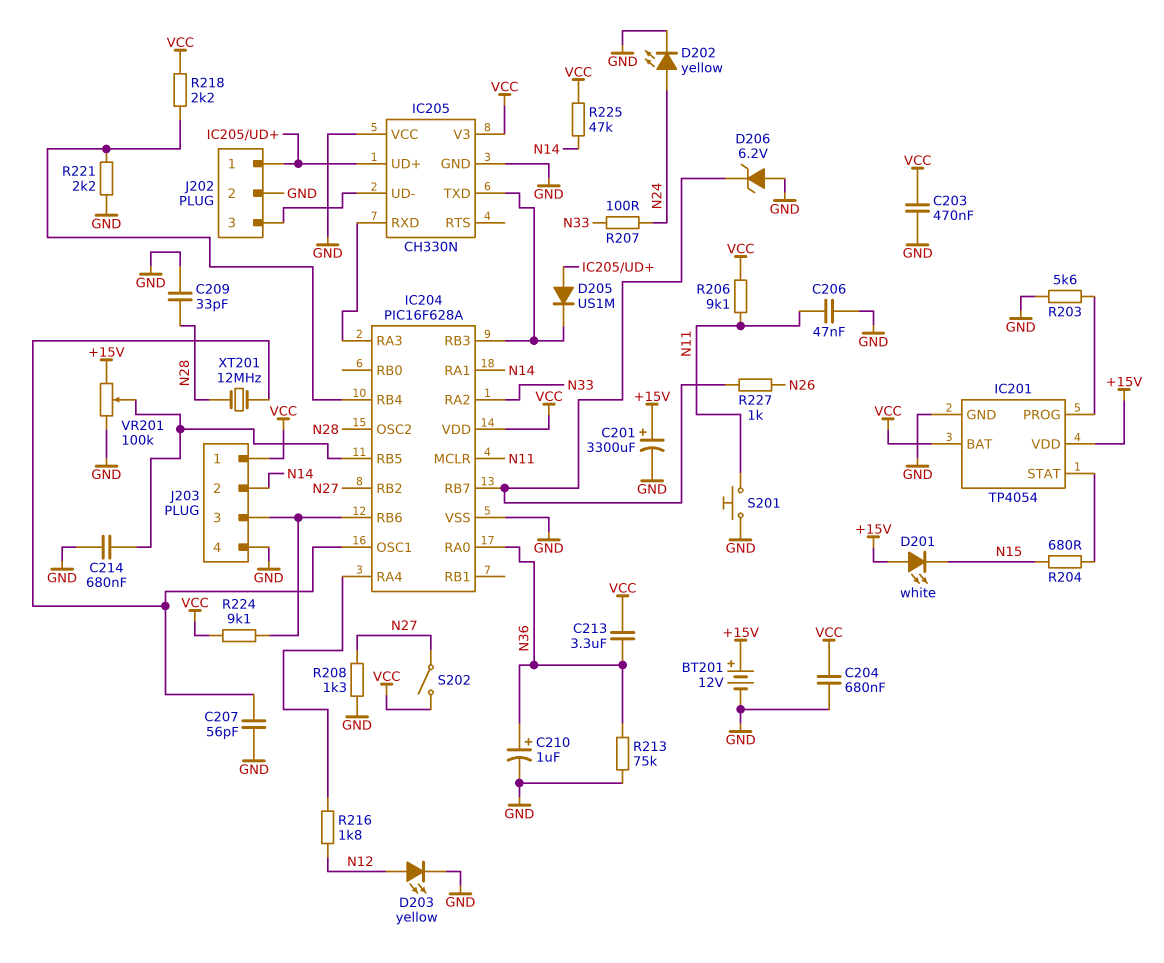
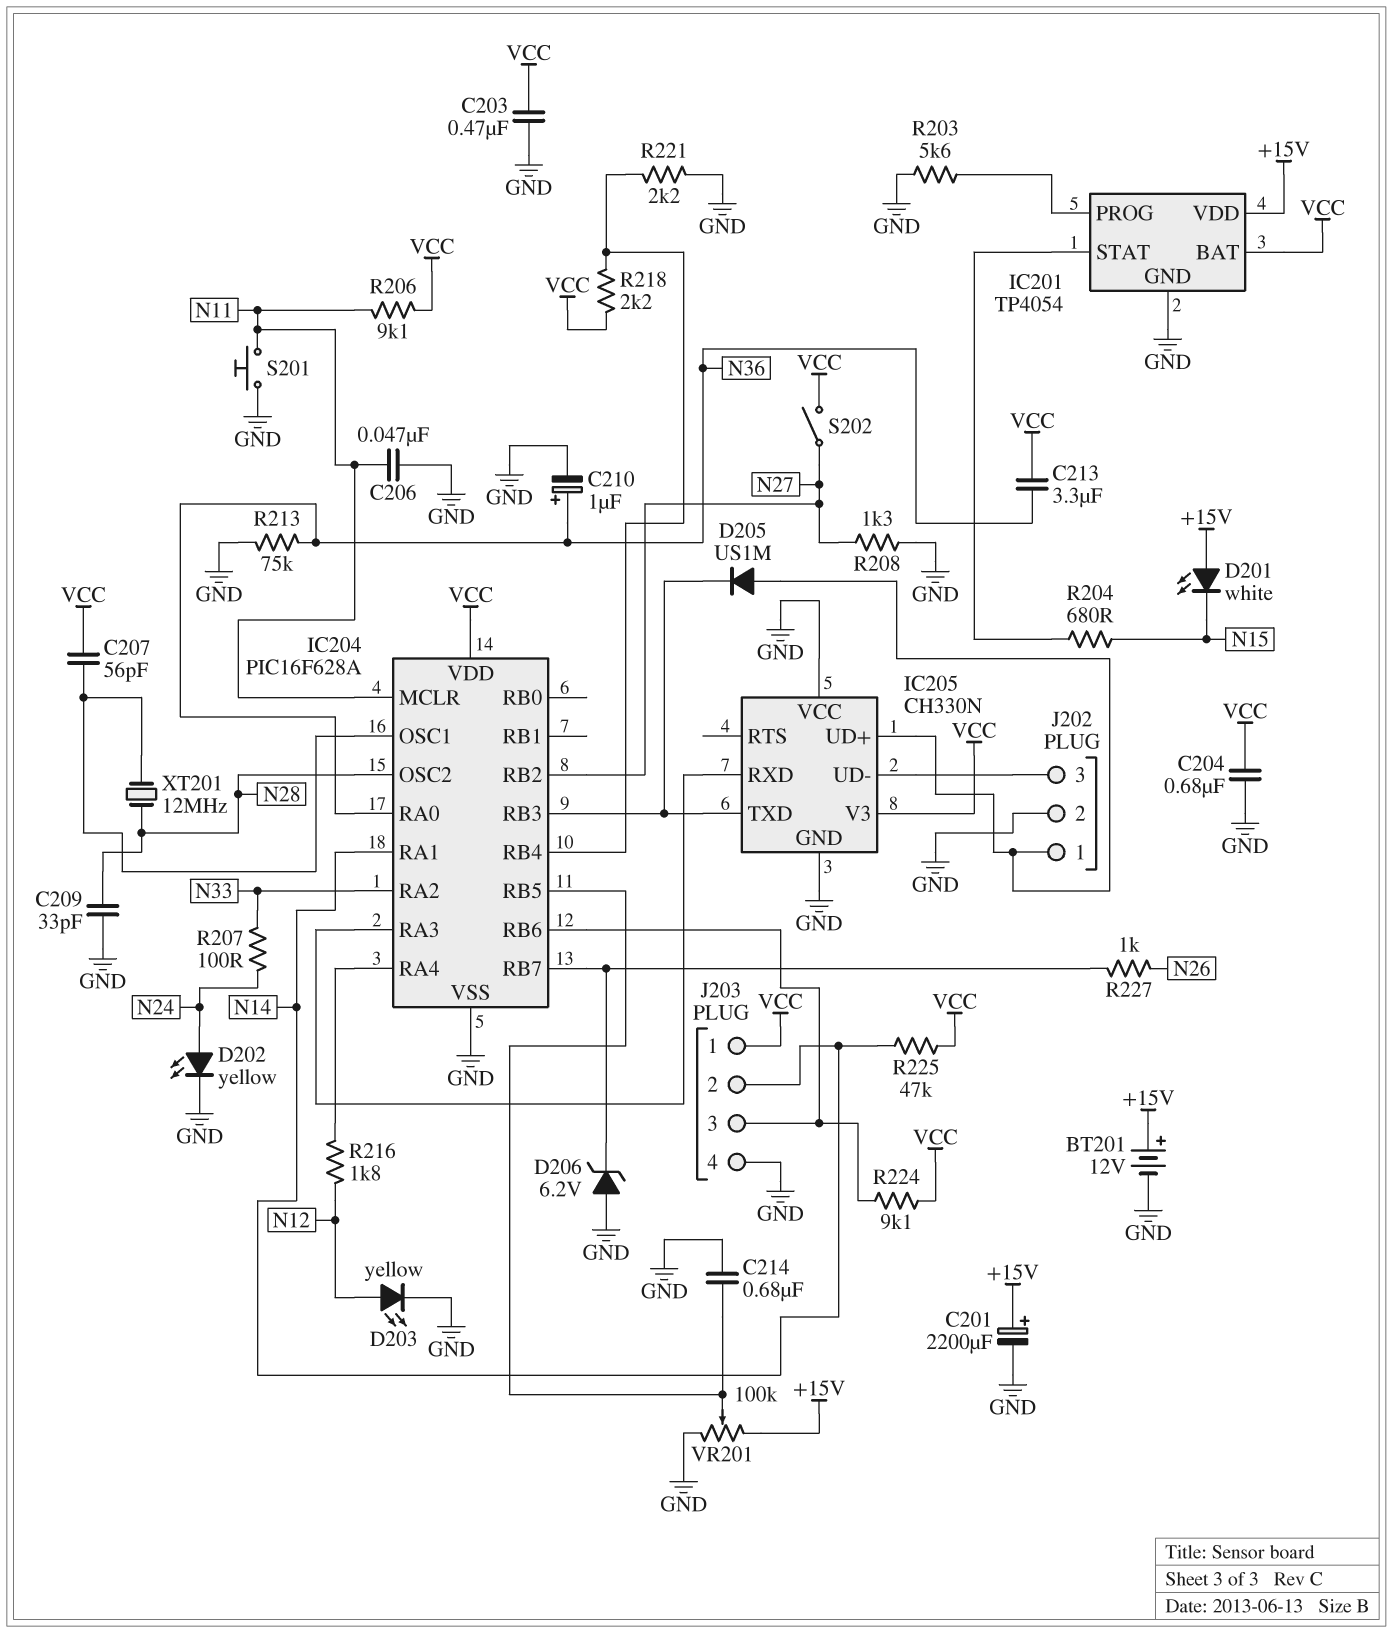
C201: 3300uF (plus +15V, minus GND) -> 2200uF (plus +15V, minus GND)
C207: 56pF (GND, IC204/OSC1) -> 56pF (IC204/OSC1, VCC)

